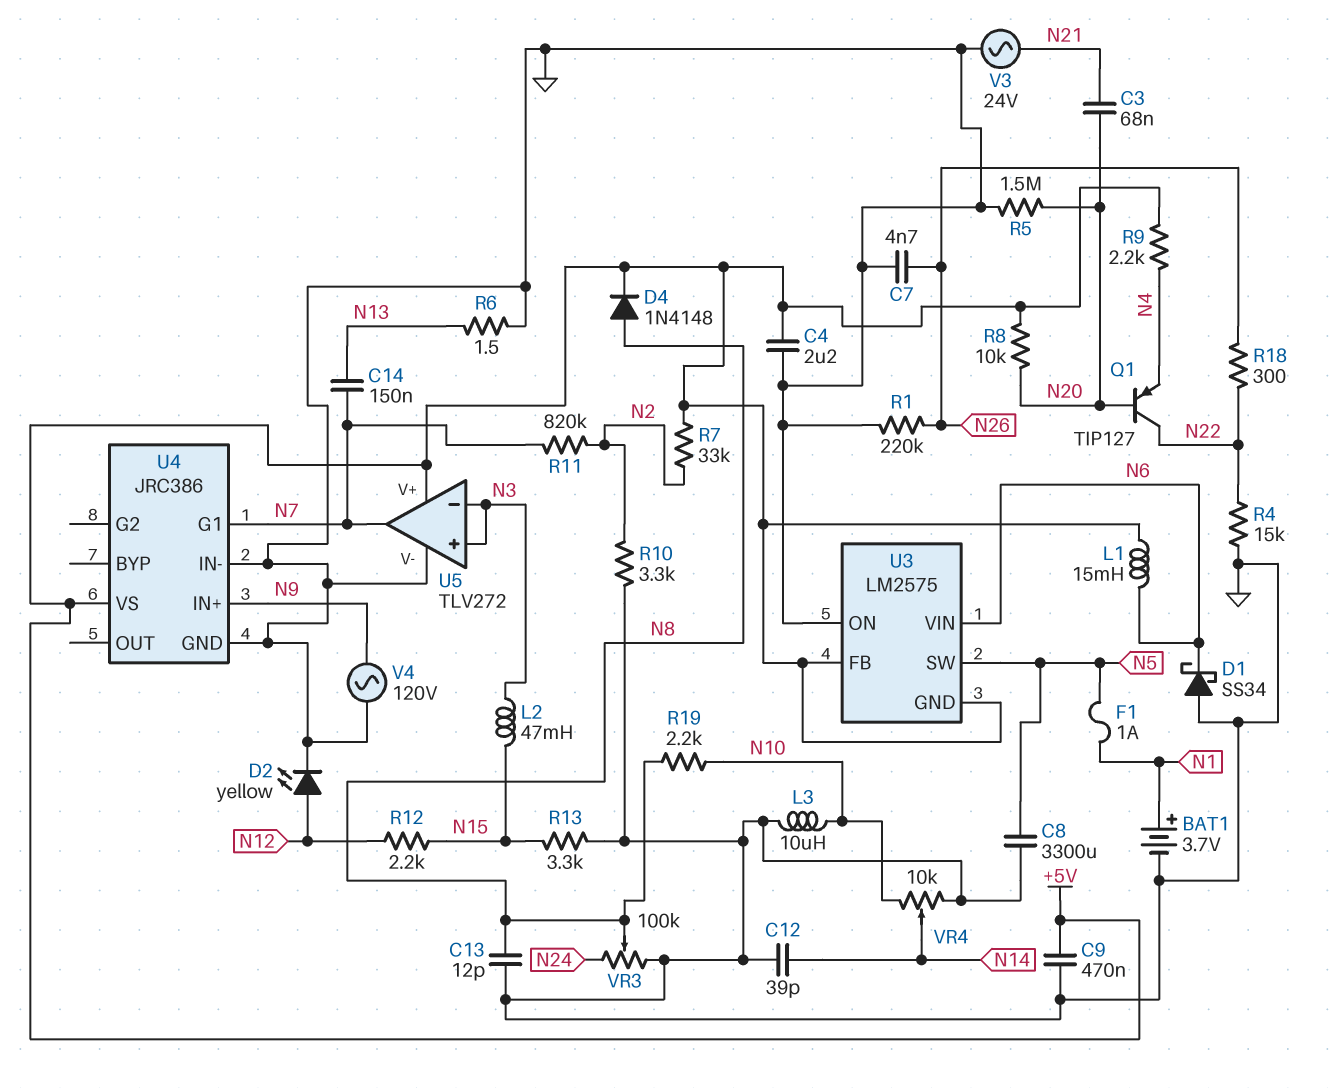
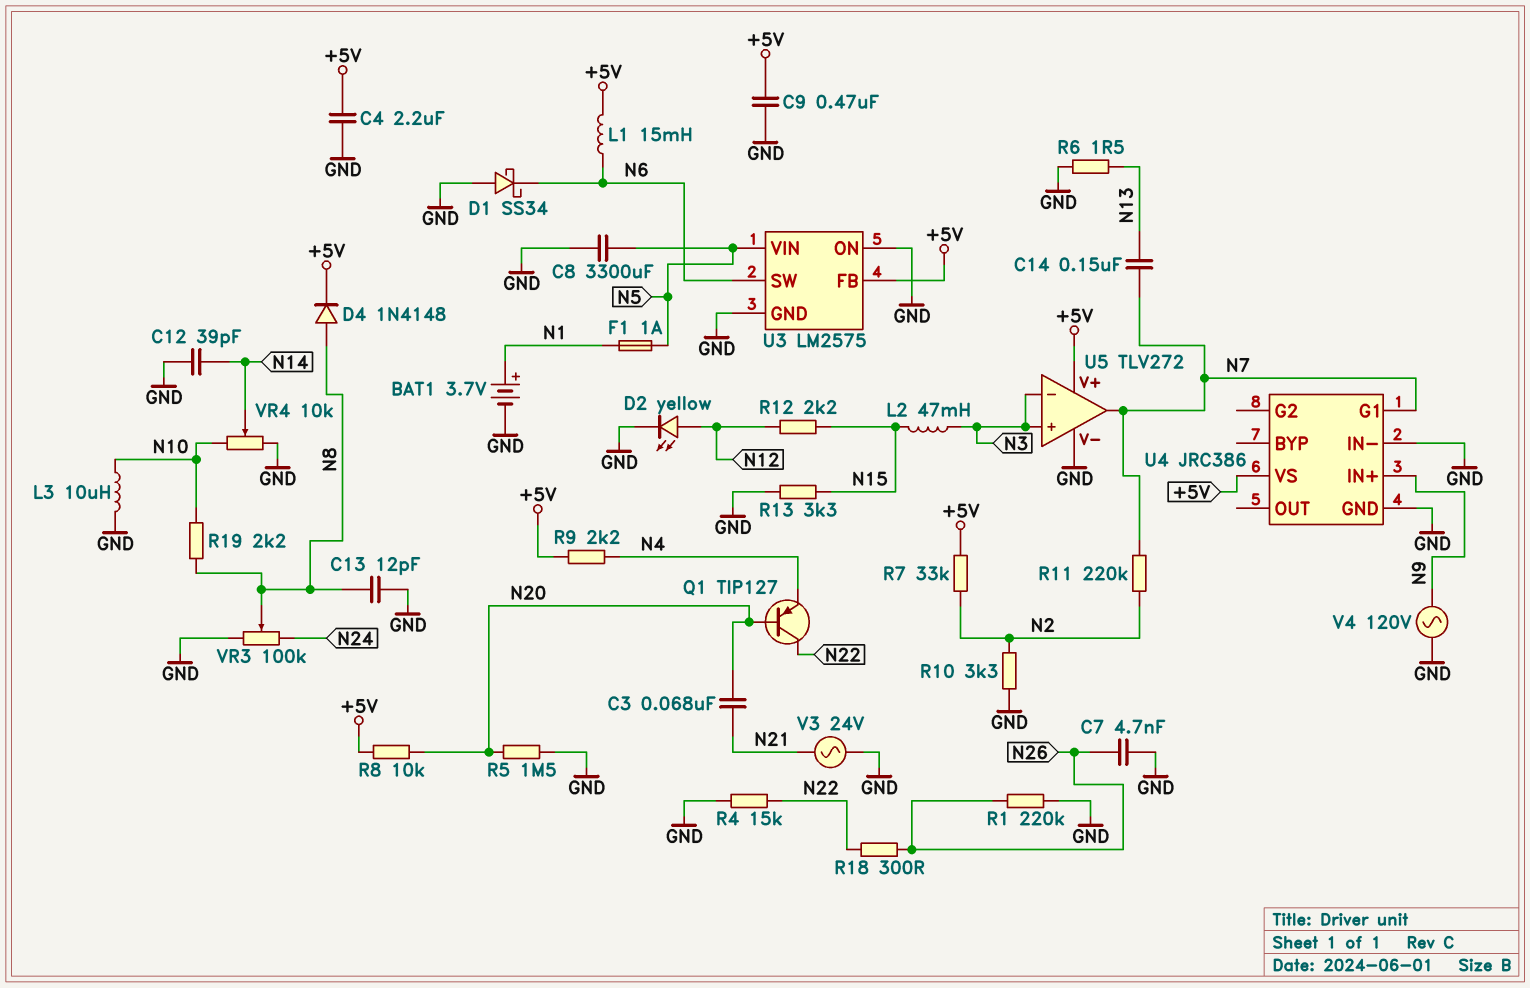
R11: 820k (N2, N7) -> 220k (N2, N7)
U3 pin GND: +5V -> GND
U3 pin SW: N5 -> N6
U3 pin VIN: N6 -> N5

